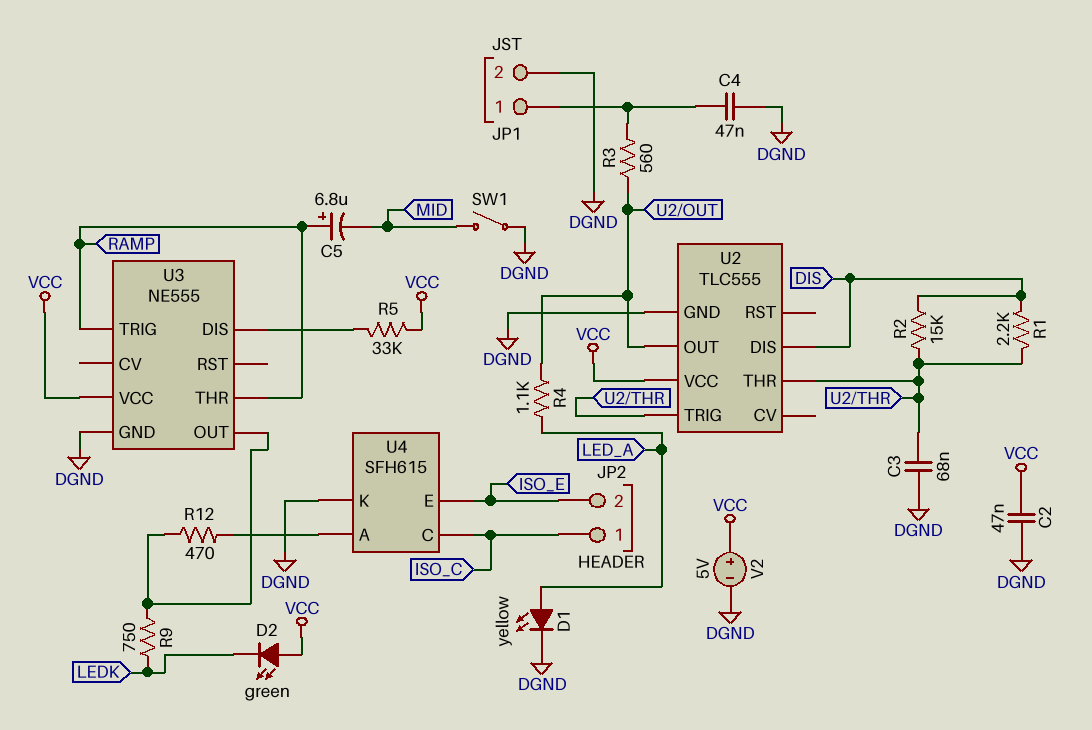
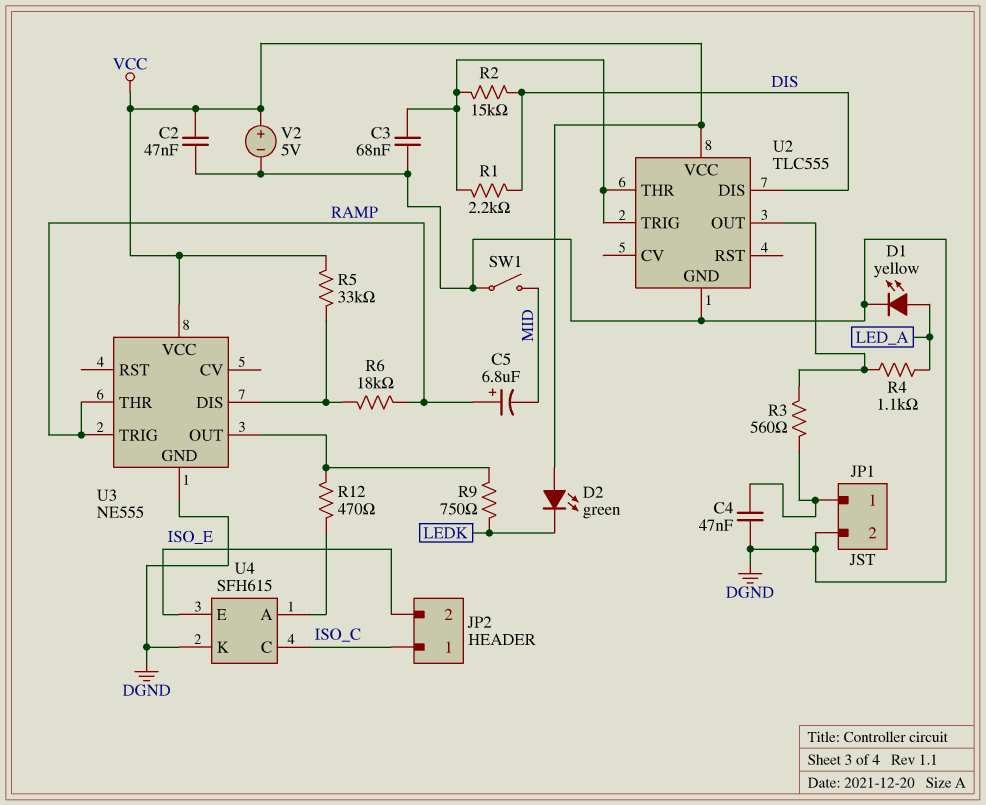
R6: none -> 18k (RAMP, U3/DIS)

